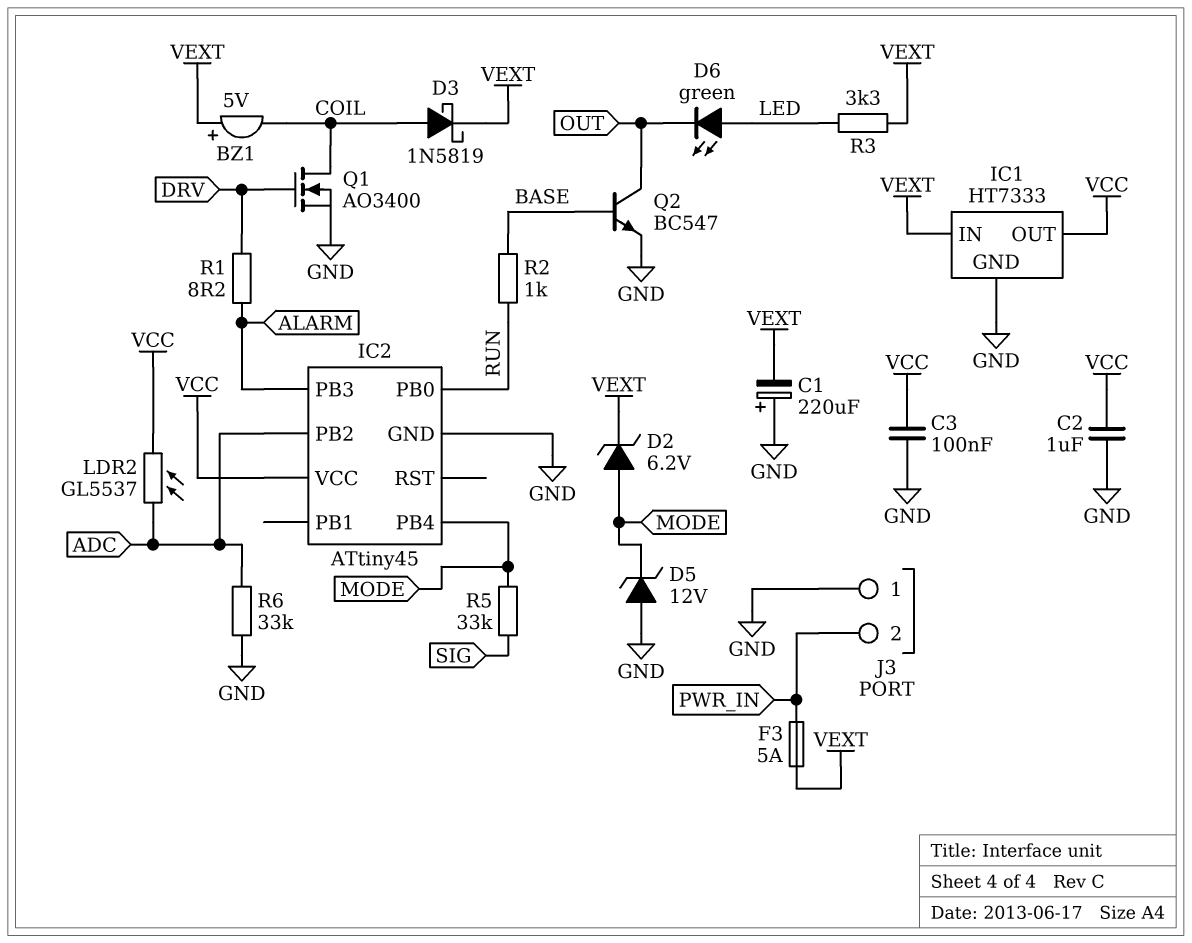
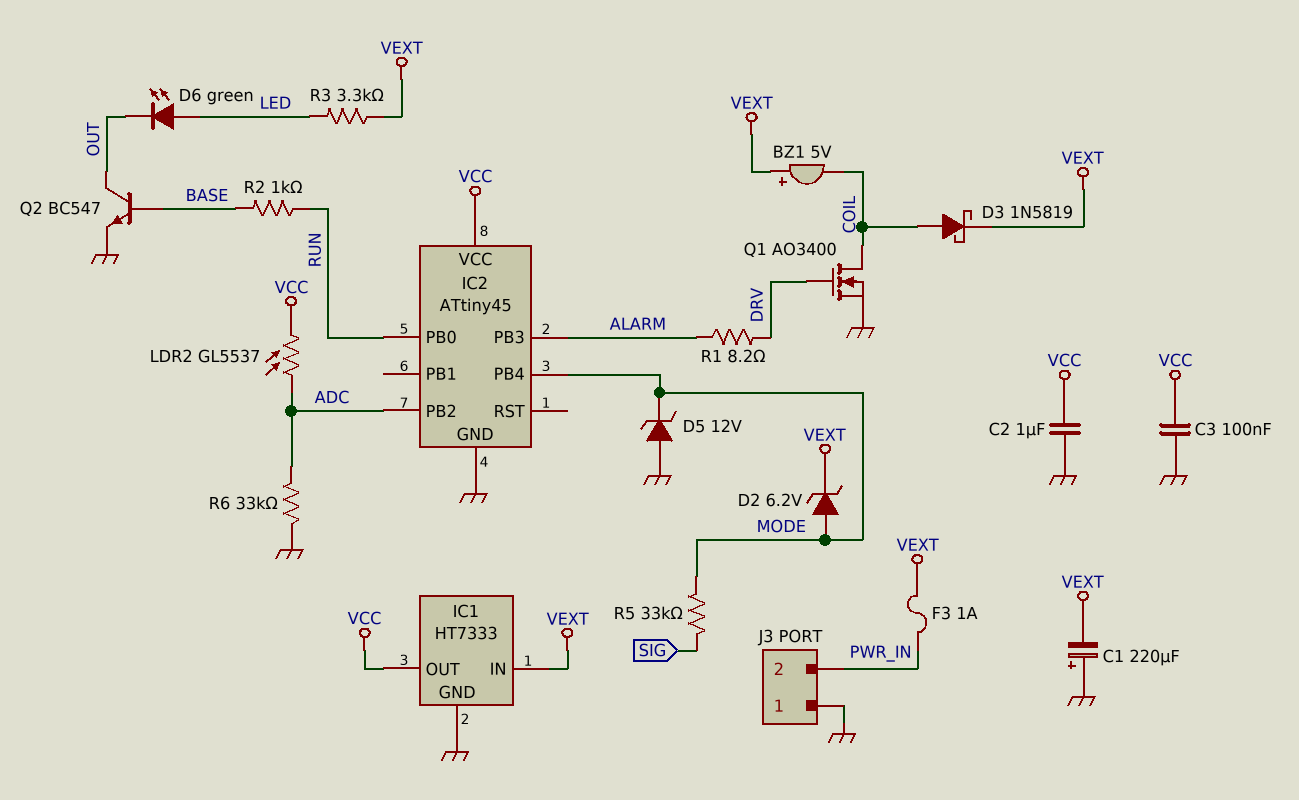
F3: 5A (PWR_IN, VEXT) -> 1A (PWR_IN, VEXT)

